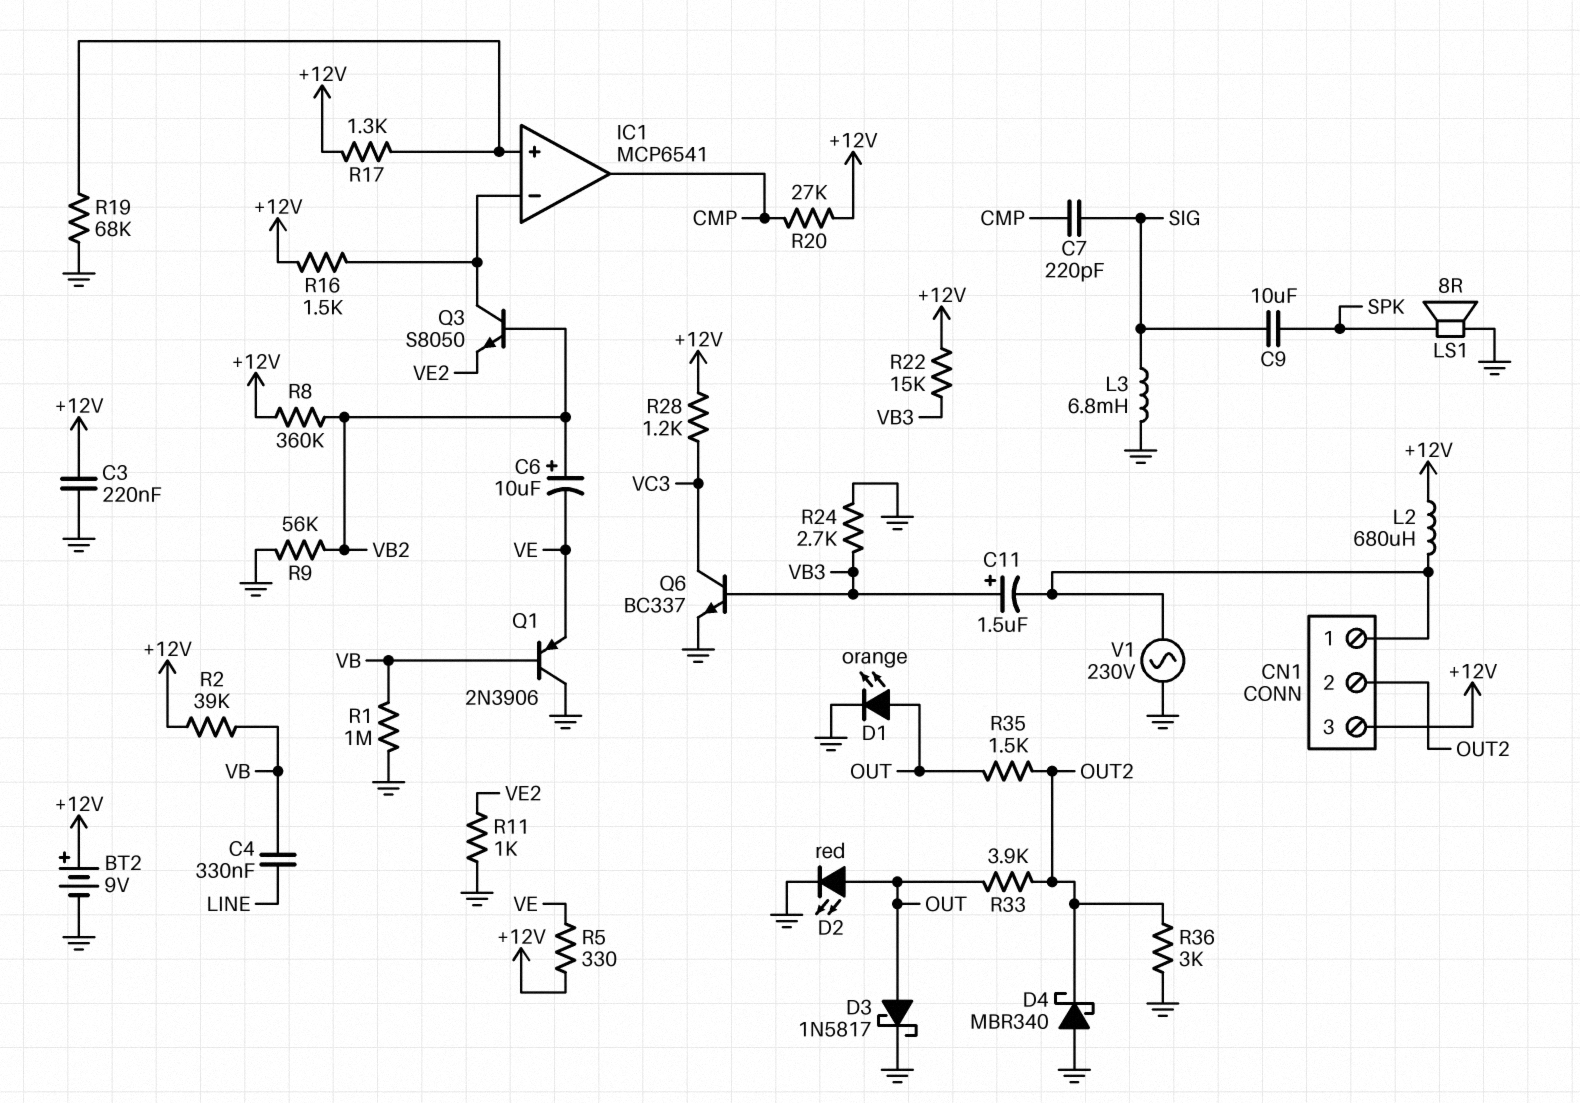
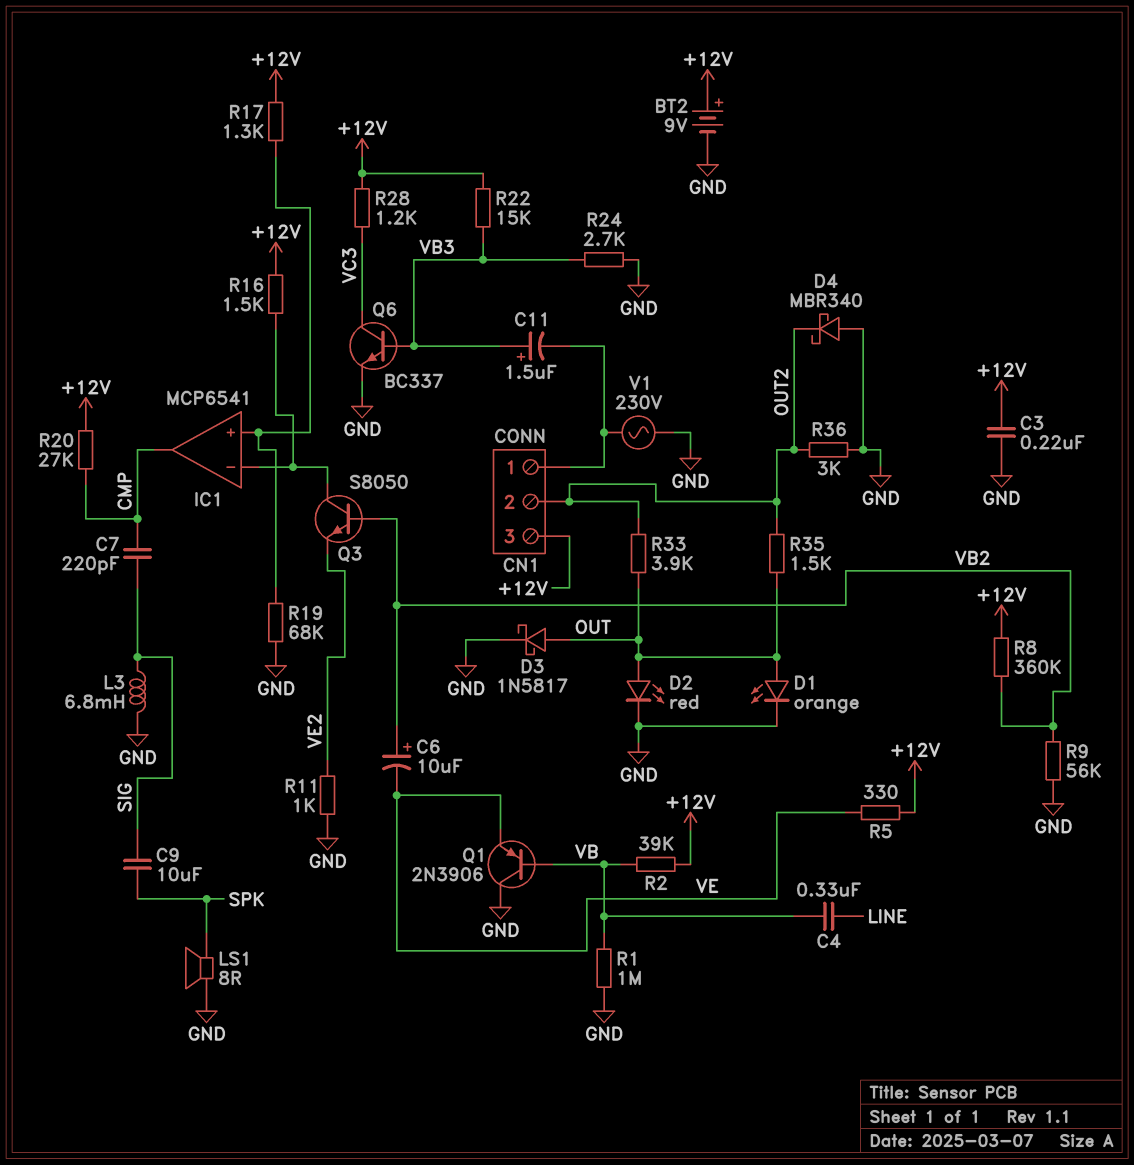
L2: 680uH (+12V, CN1/1) -> none

